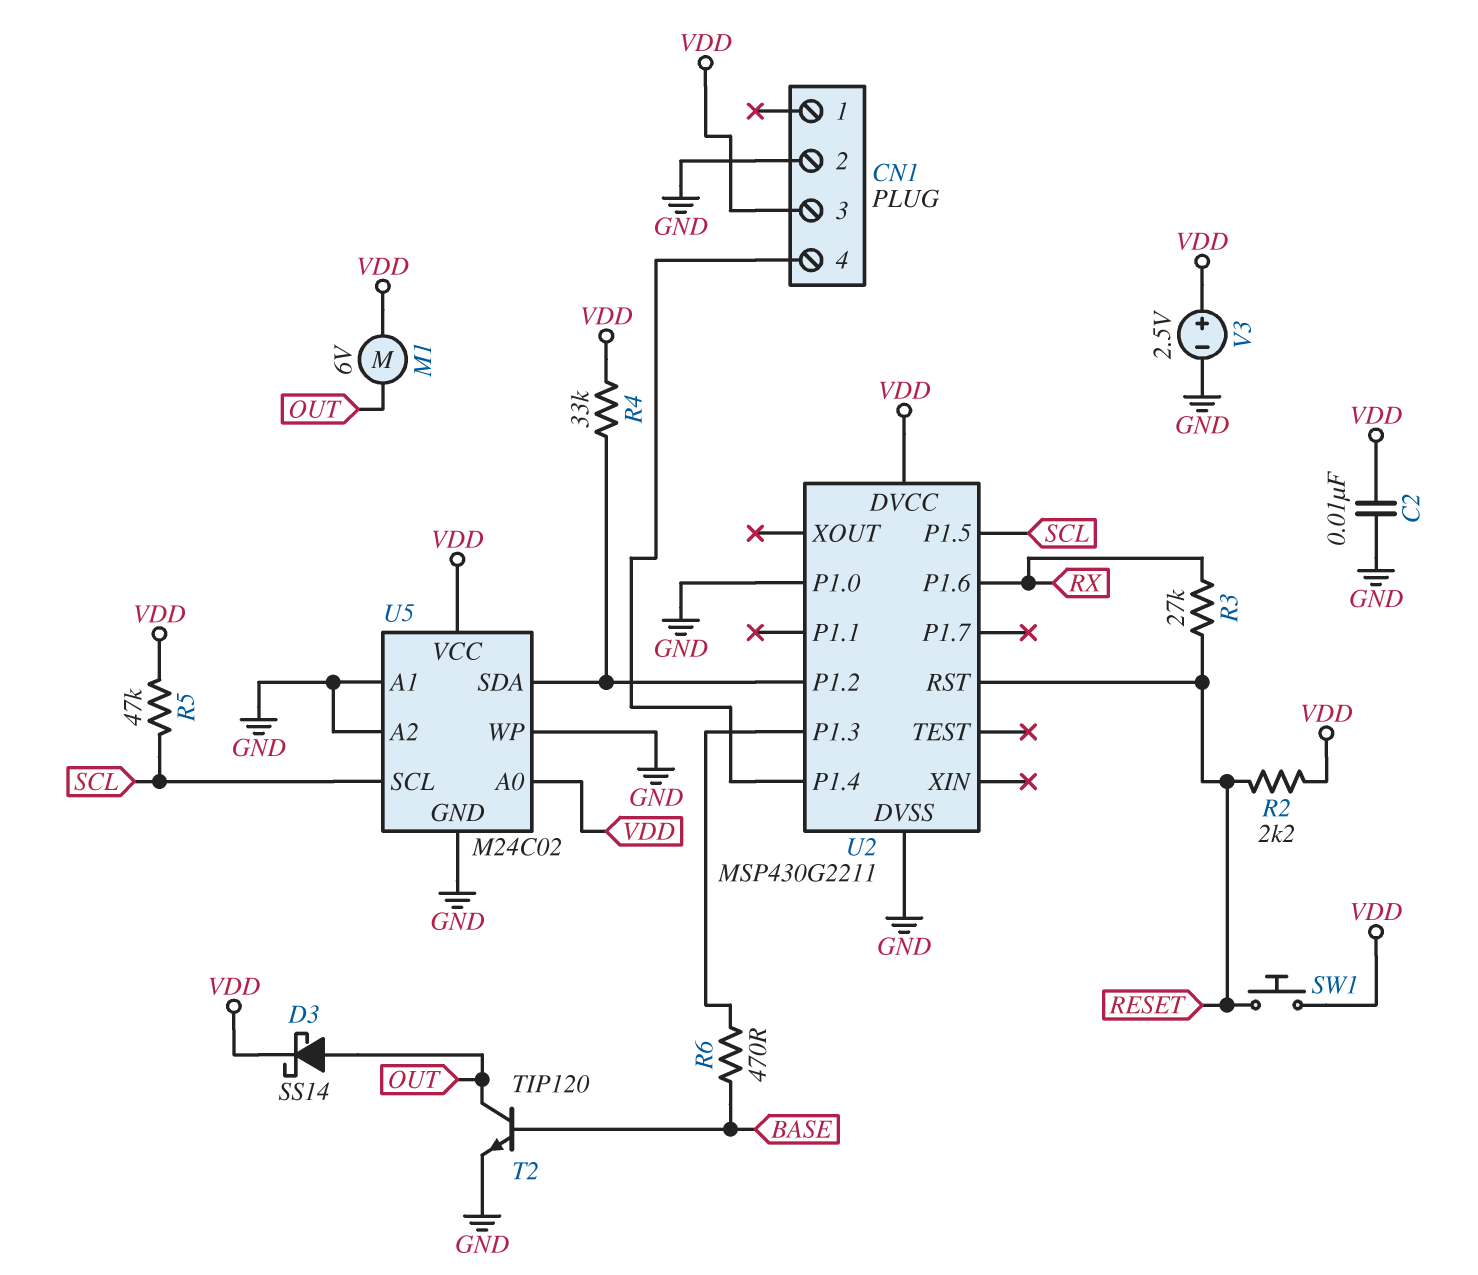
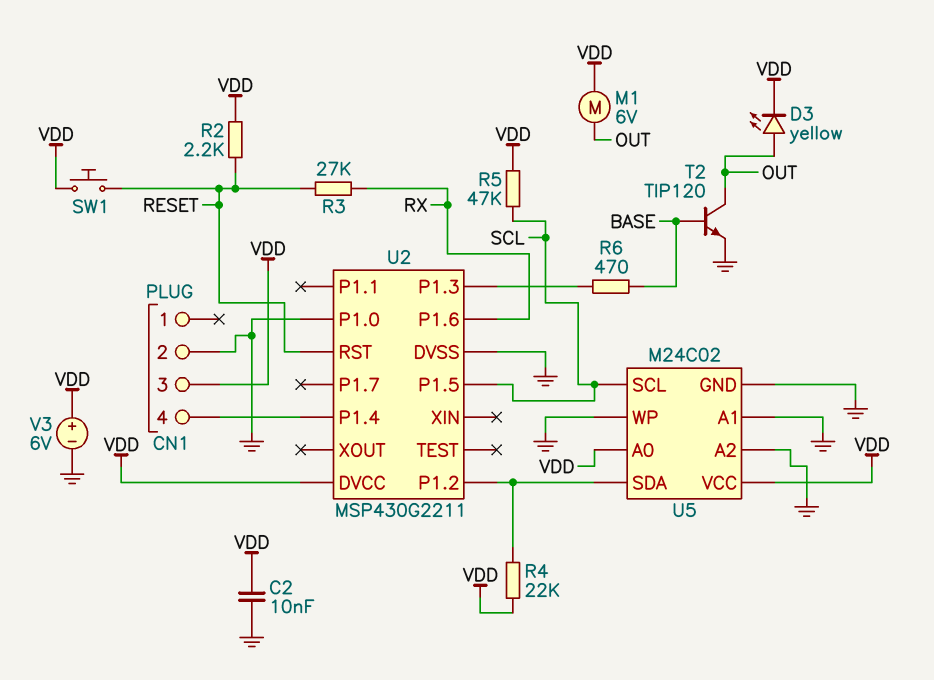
D3: schottky SS14 (A OUT, K VDD) -> LED yellow (A OUT, K VDD)
R4: 33k (U2/P1.2, VDD) -> 22k (U2/P1.2, VDD)
V3: 2.5V (plus VDD, minus GND) -> 6V (plus VDD, minus GND)

